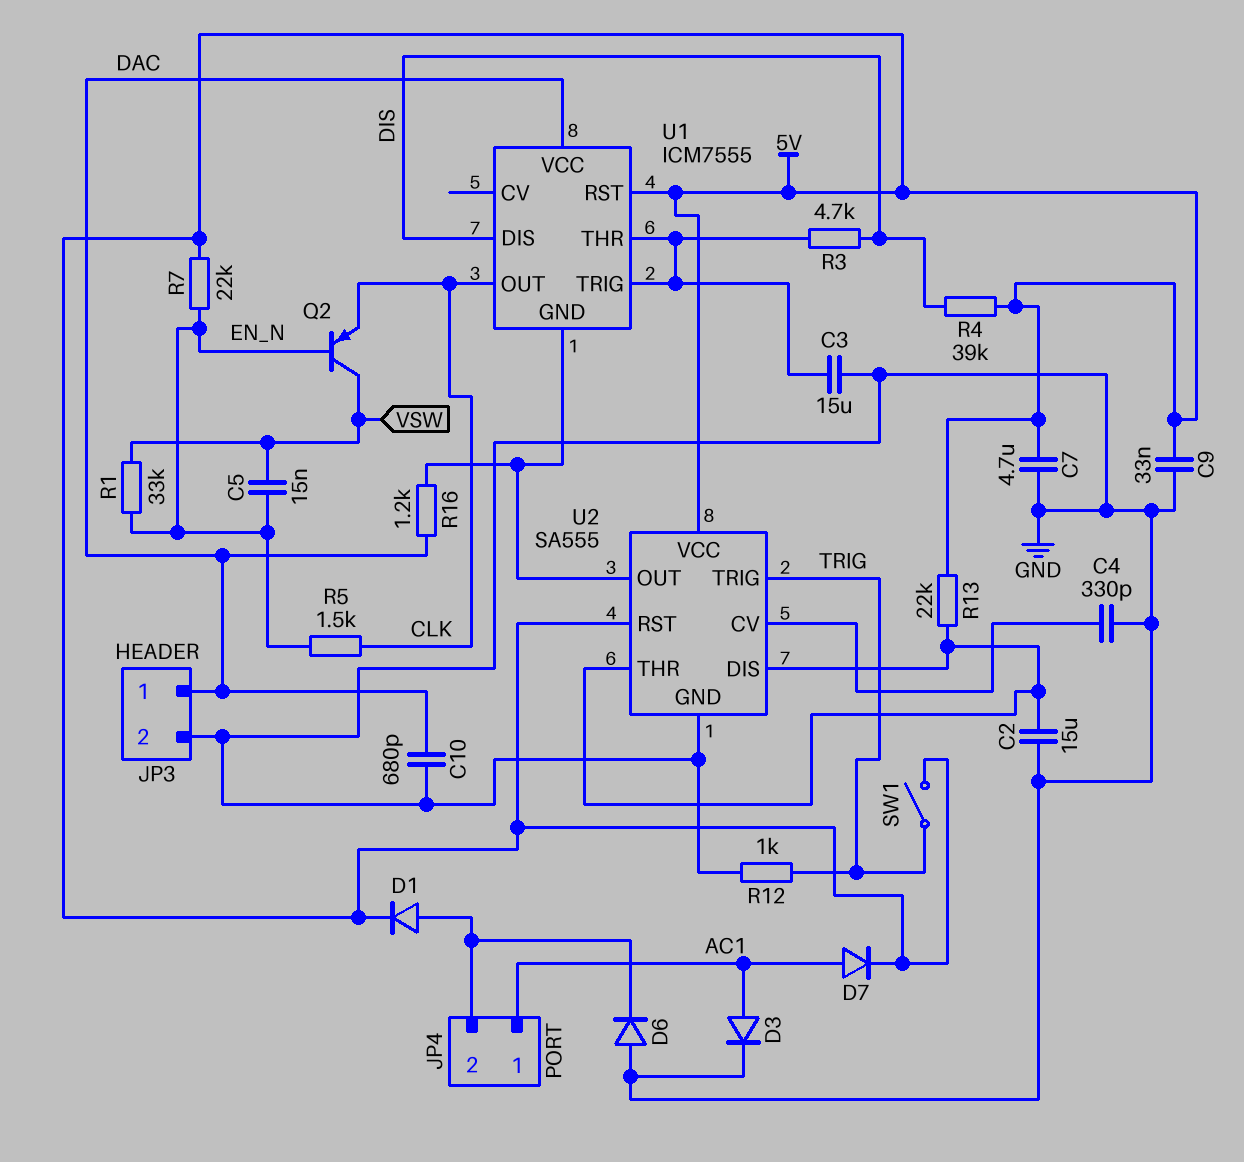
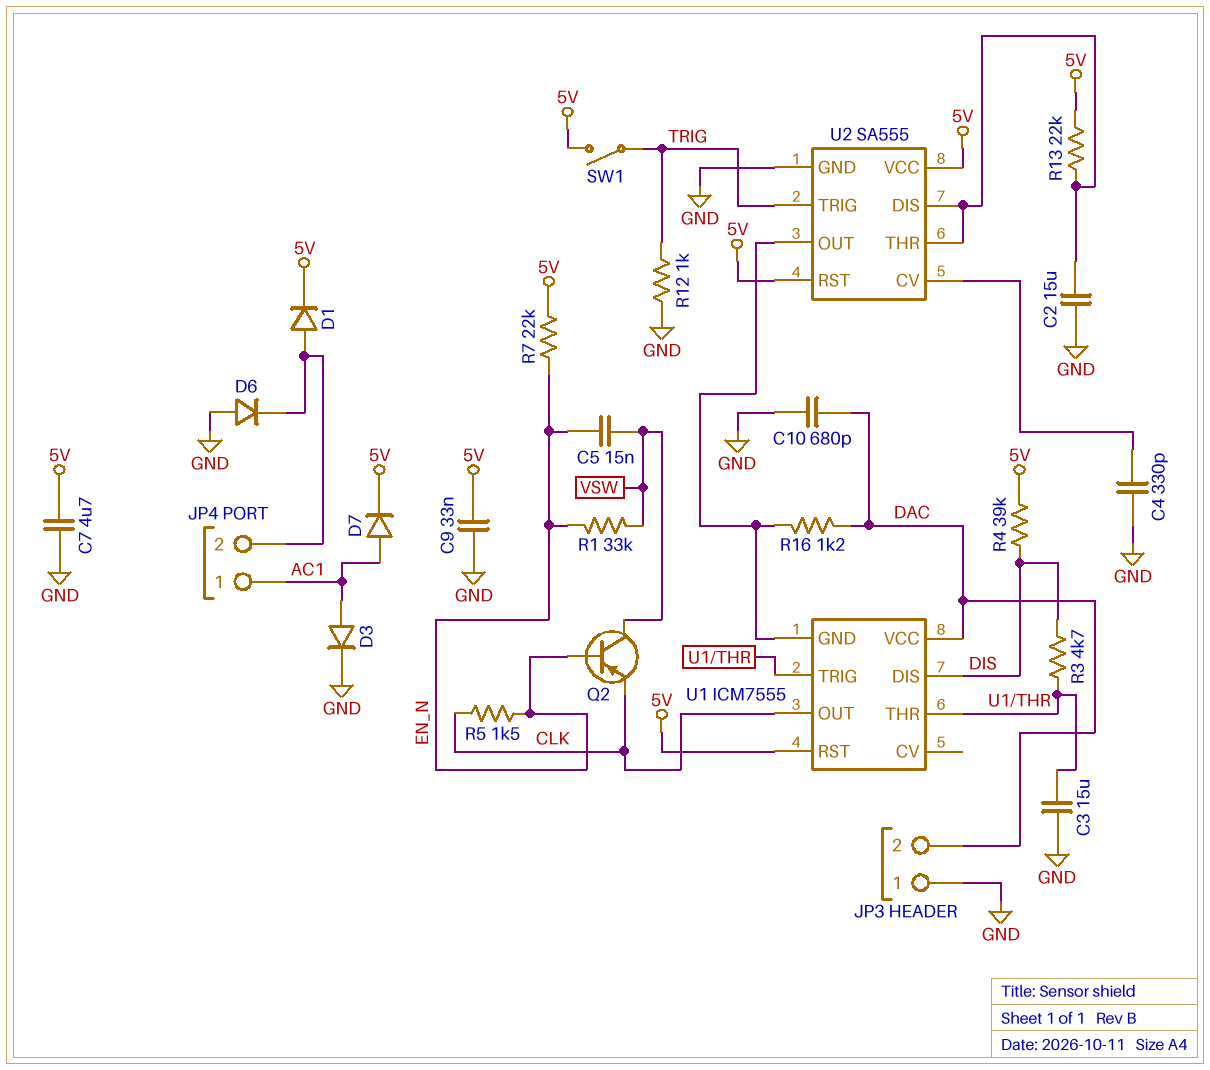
JP3 pin 1: DAC -> GND
JP3 pin 2: GND -> DAC

